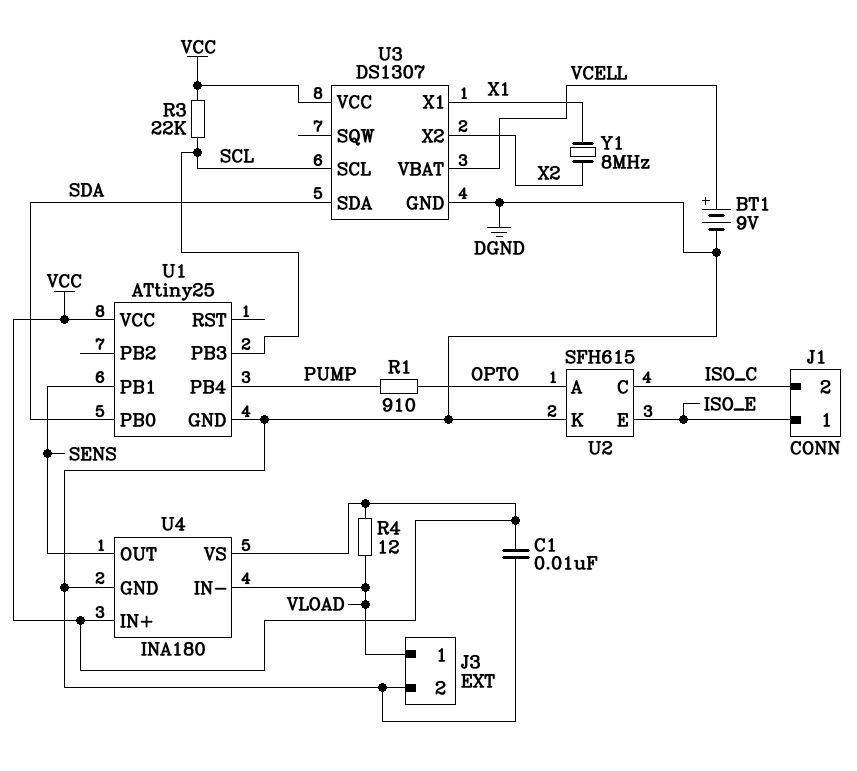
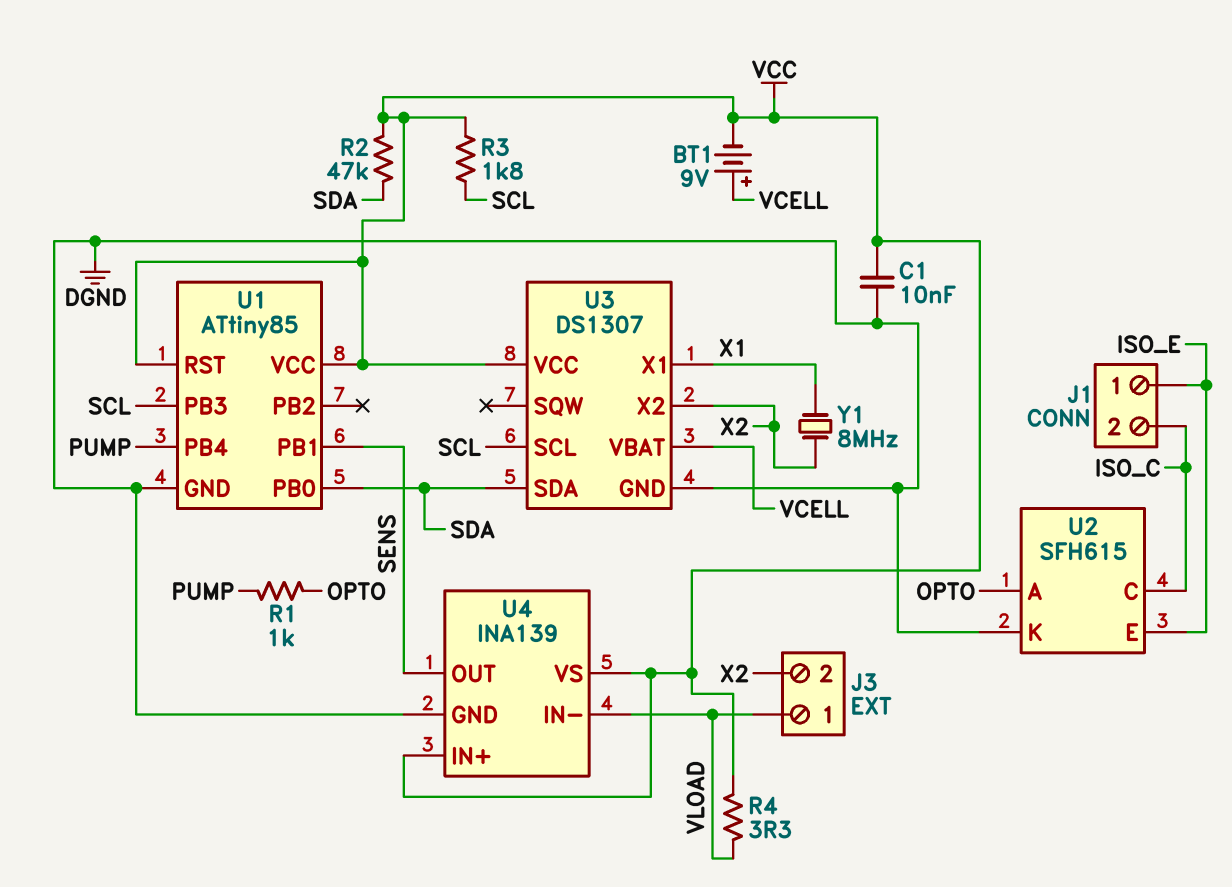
BT1: 9V (plus VCELL, minus DGND) -> 9V (plus VCELL, minus VCC)
J3 pin 2: DGND -> X2
R1: 910 (OPTO, PUMP) -> 1k (OPTO, PUMP)
R2: none -> 47k (SDA, VCC)
R3: 22k (SCL, VCC) -> 1.8k (SCL, VCC)
R4: 12 (VCC, VLOAD) -> 3.3 (VCC, VLOAD)
U1: ATtiny25 -> ATtiny85
U1 pin RST: none -> VCC
U4: INA180 -> INA139

